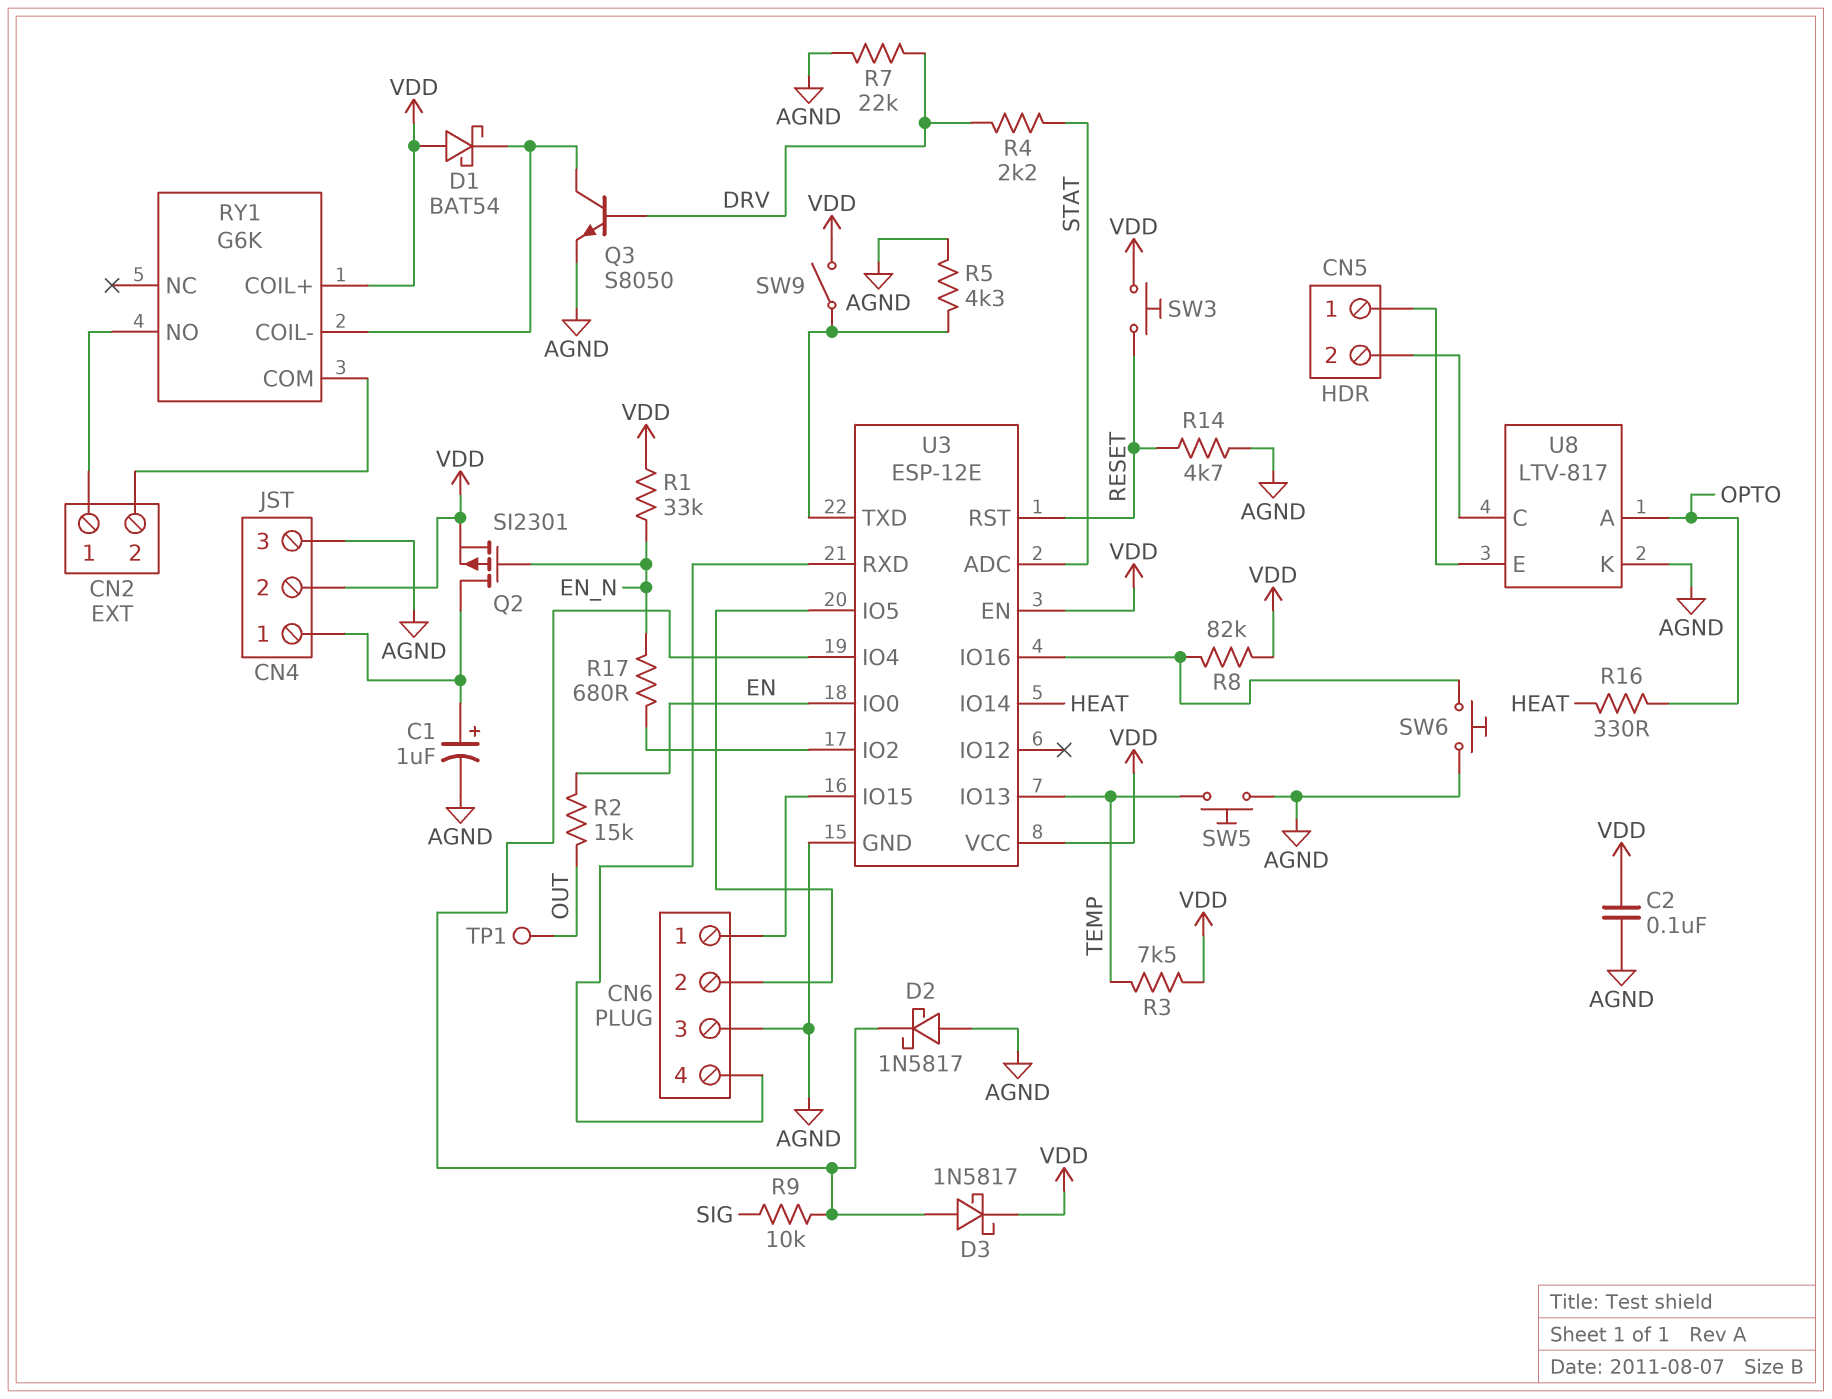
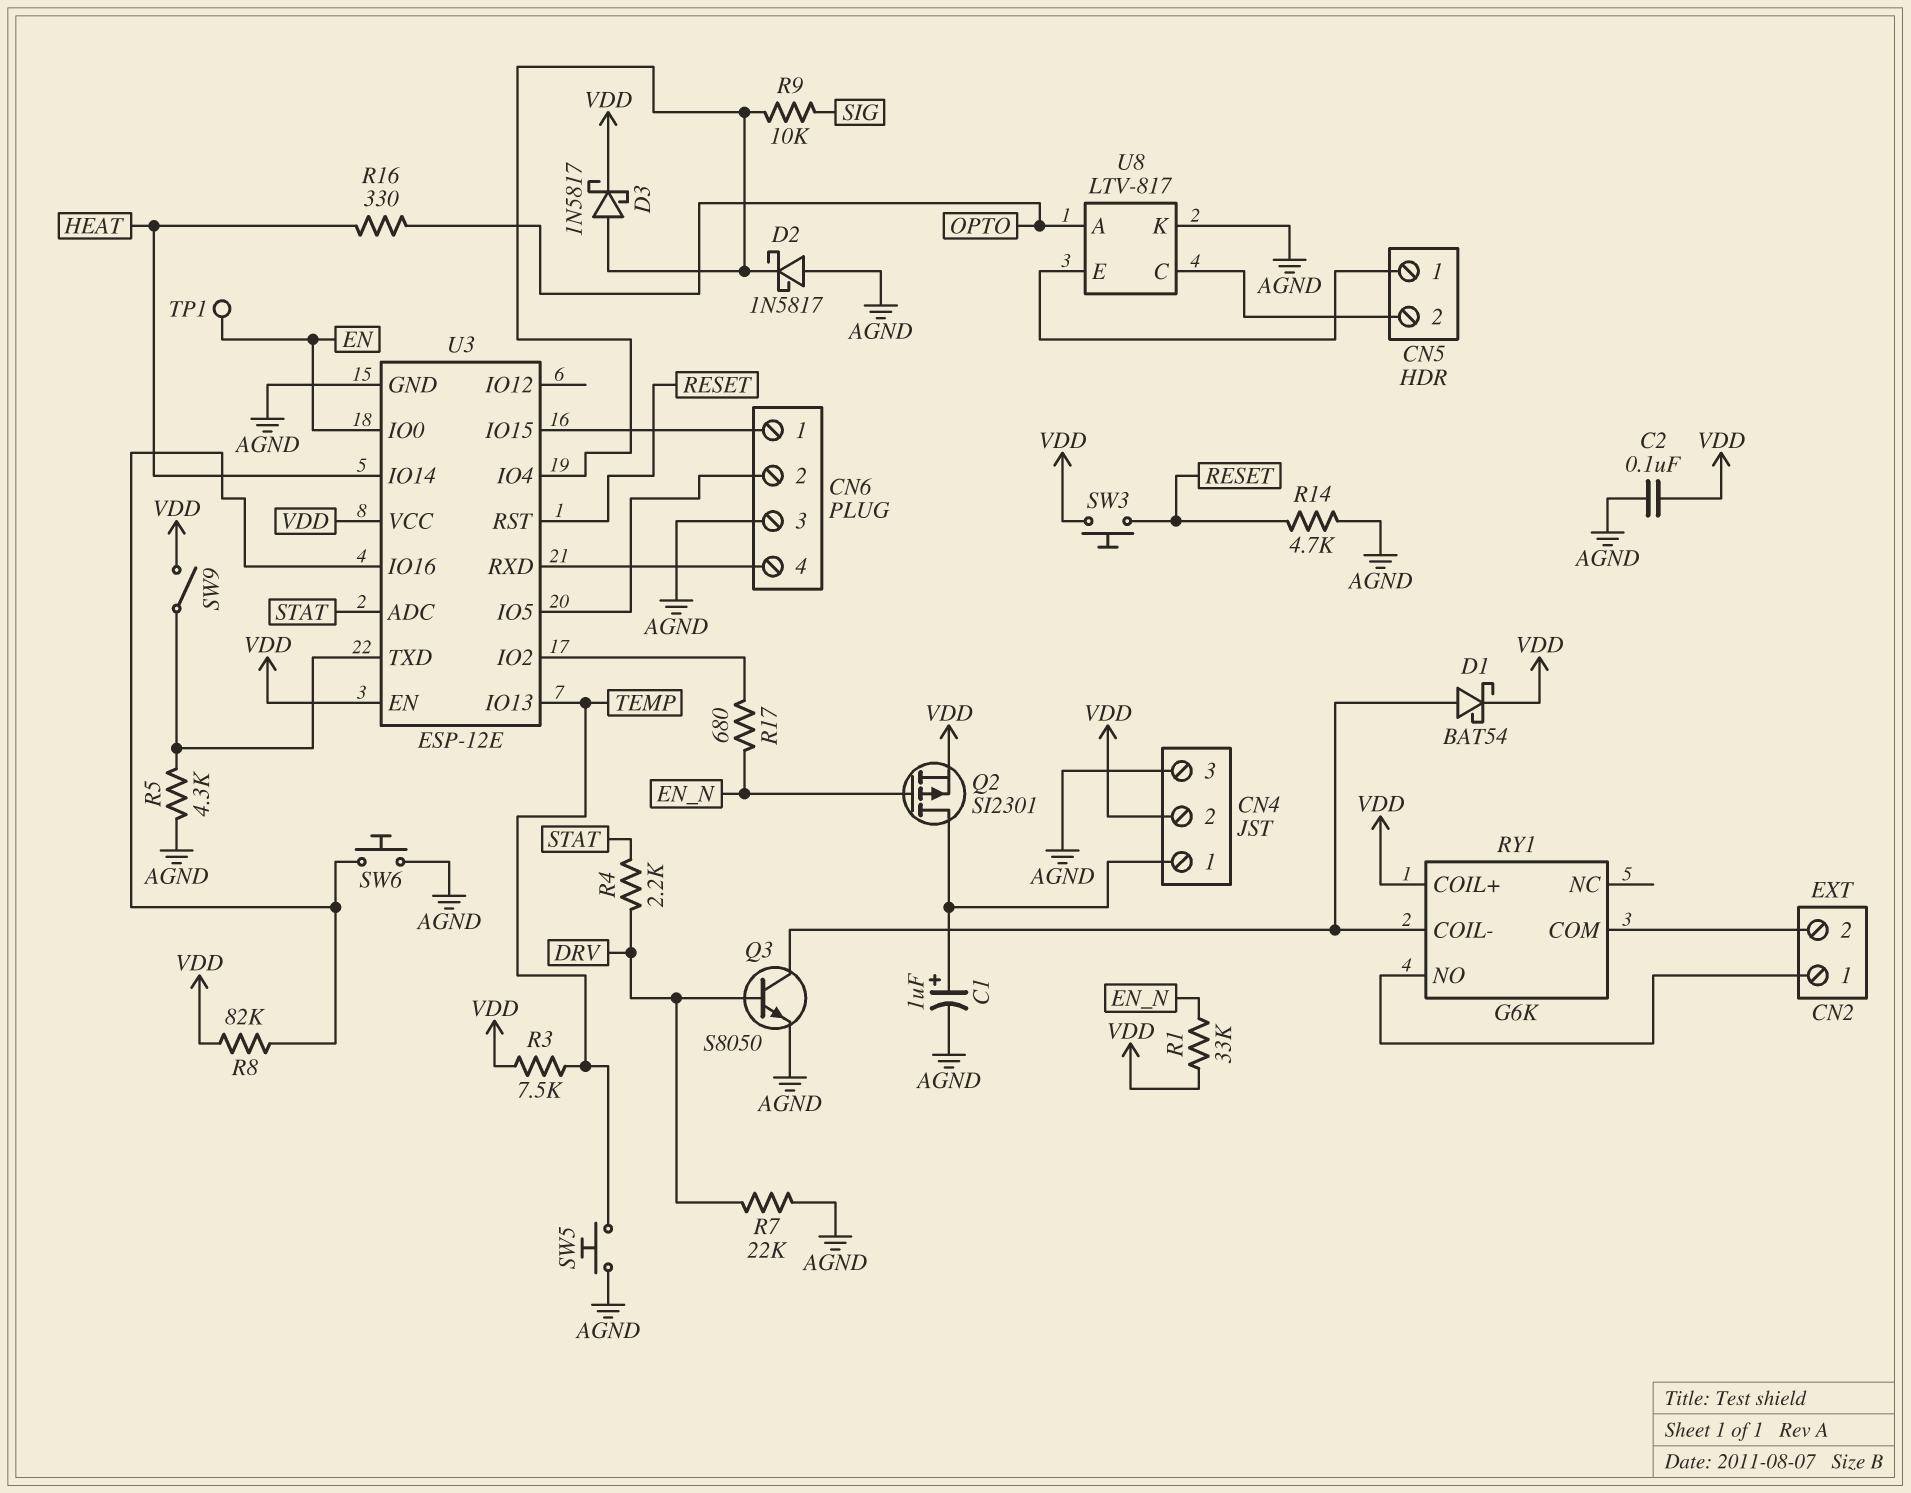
D1: schottky BAT54 (A VDD, K RY1/COIL-) -> schottky BAT54 (A RY1/COIL-, K VDD)
R2: 15k (EN, OUT) -> none
TP1: test point (OUT) -> test point (EN)

